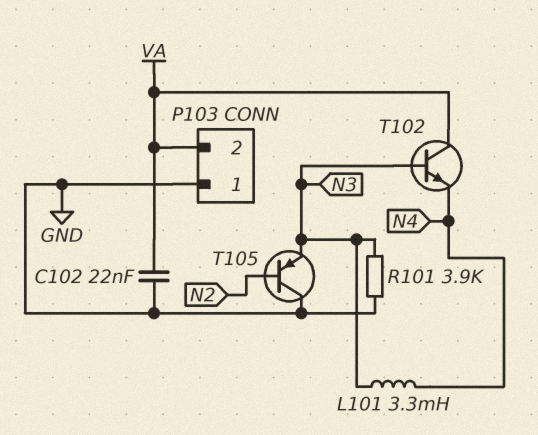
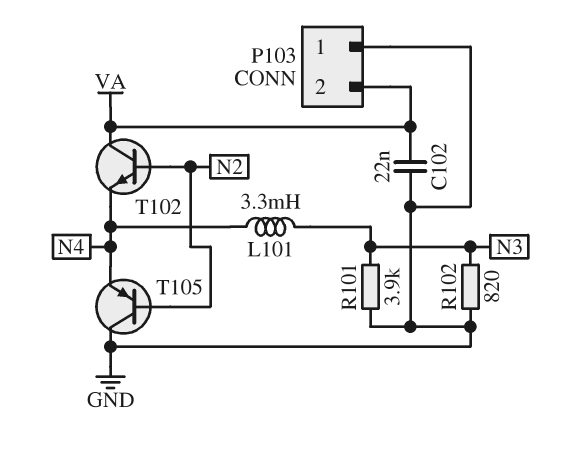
R102: none -> 820 (GND, N3)
T102: NPN (B N3, C VA, E N4) -> NPN (B N2, C VA, E N4)
T105: PNP (B N2, C GND, E N3) -> PNP (B N2, C GND, E N4)

